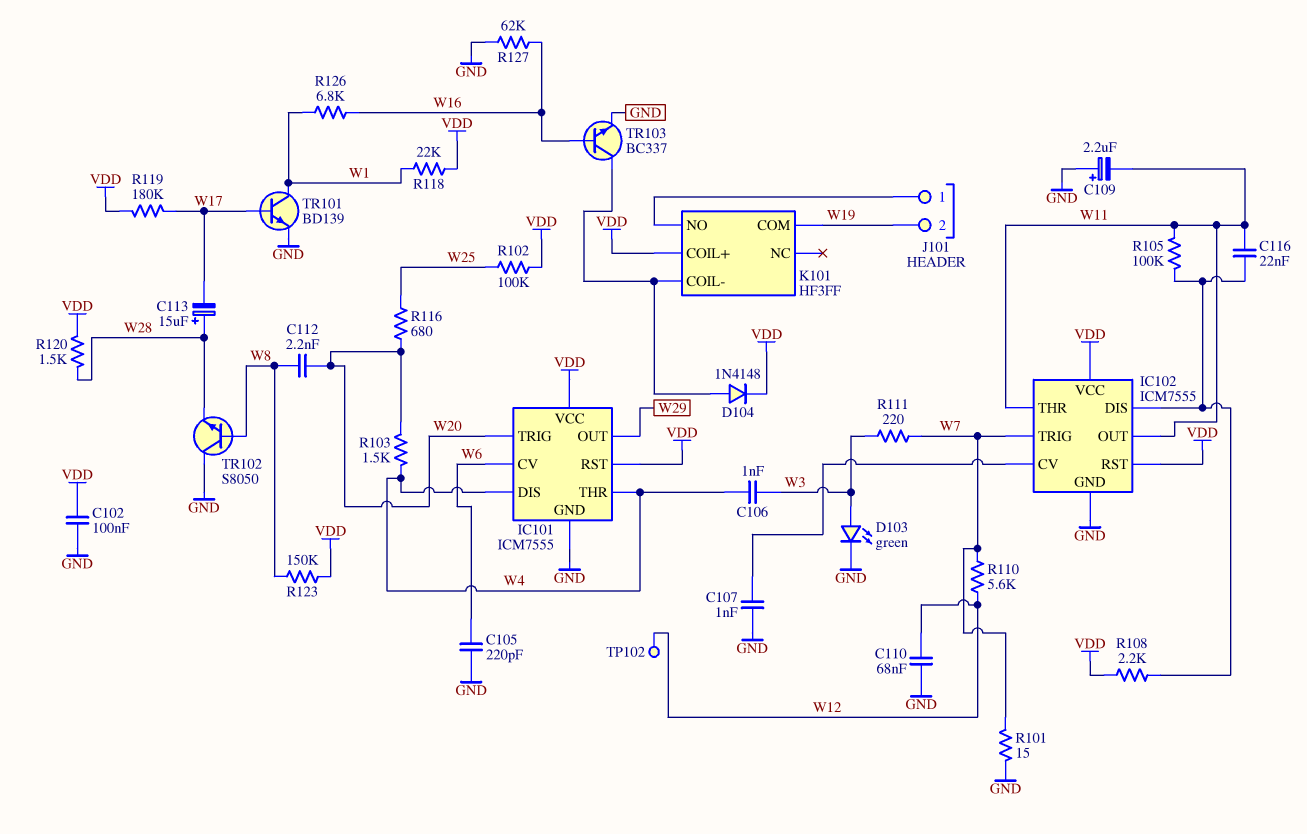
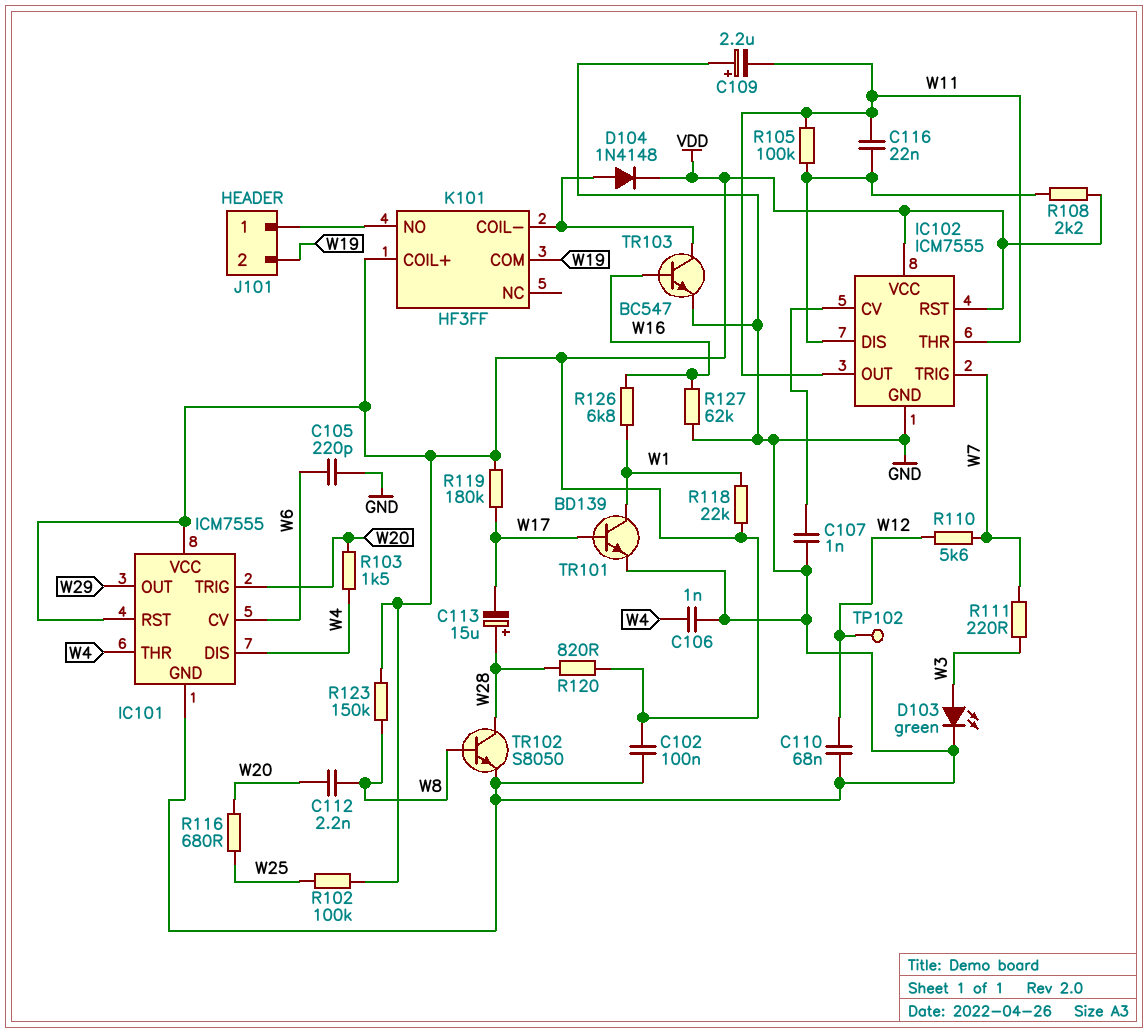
C106: 1nF (W3, W4) -> 1nF (GND, W4)
R101: 15 (GND, W7) -> none
R120: 1.5k (VDD, W28) -> 820 (VDD, W28)
TR102: NPN S8050 (B W8, C GND, E W28) -> NPN S8050 (B W8, C W28, E GND)
TR103: NPN BC337 (B W16, C K101/COIL-, E GND) -> NPN BC547 (B W16, C K101/COIL-, E GND)

